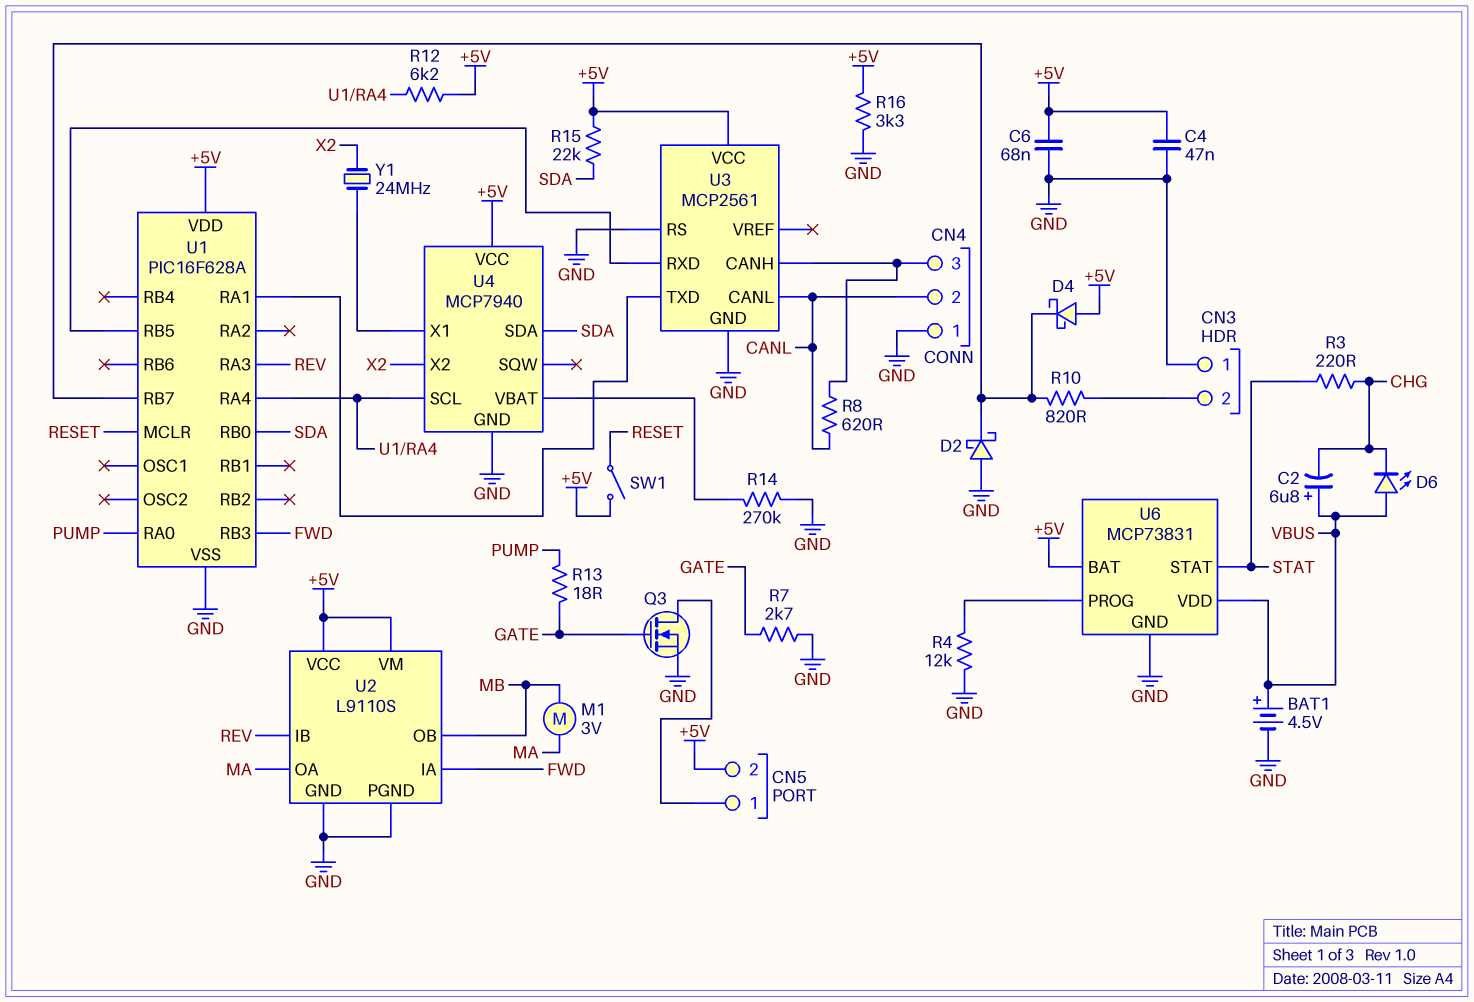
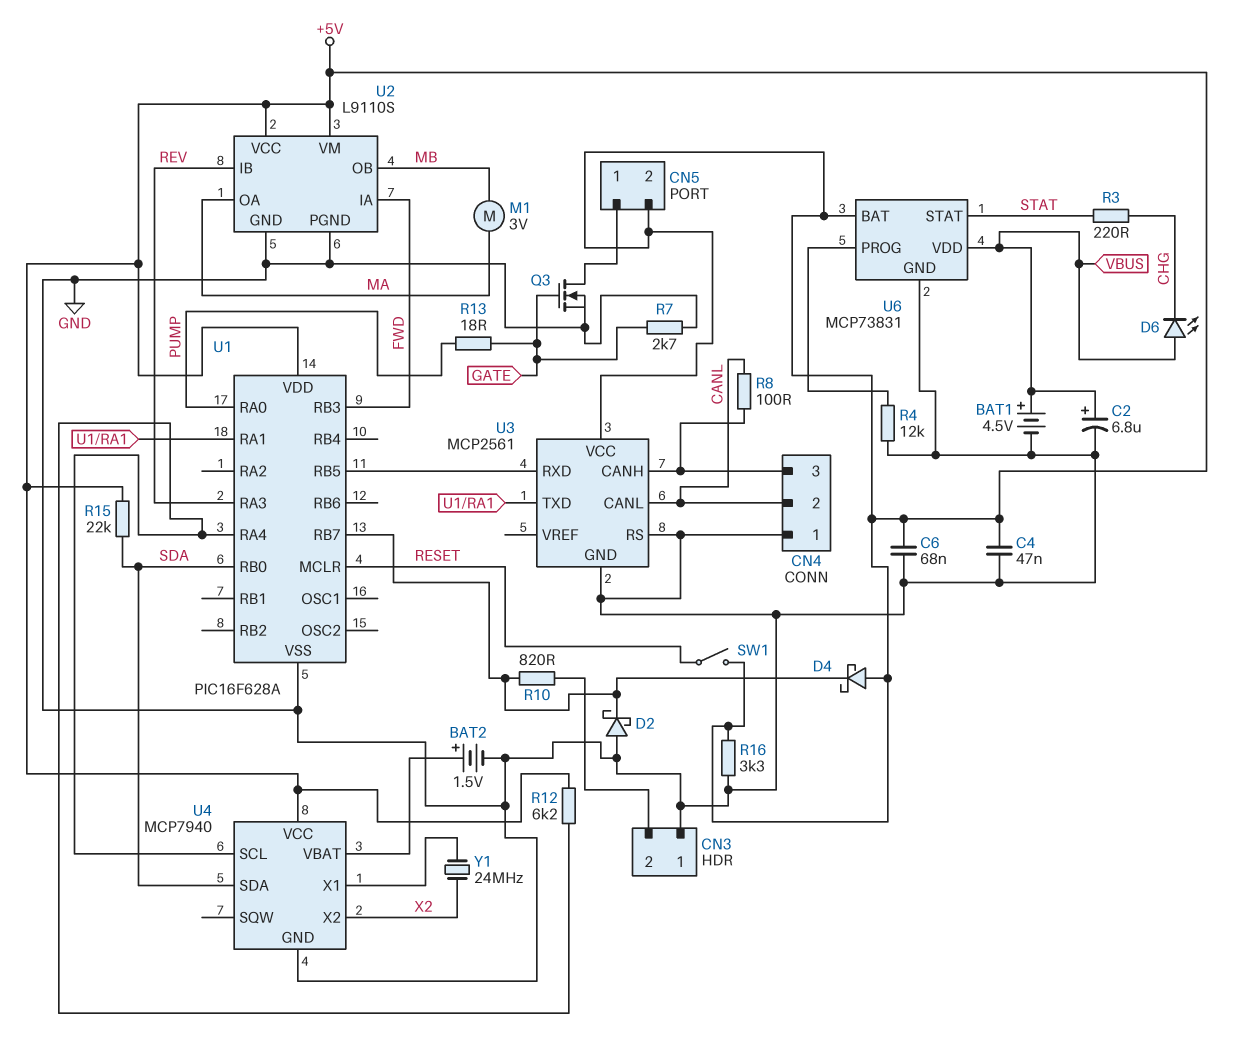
BAT2: none -> 1.5V (plus U4/VBAT, minus GND)
C2: 6.8uF (plus VBUS, minus CHG) -> 6.8uF (plus VBUS, minus GND)
R8: 620 (CANL, CN4/3) -> 100 (CANL, CN4/3)
R14: 270k (GND, U4/VBAT) -> none

